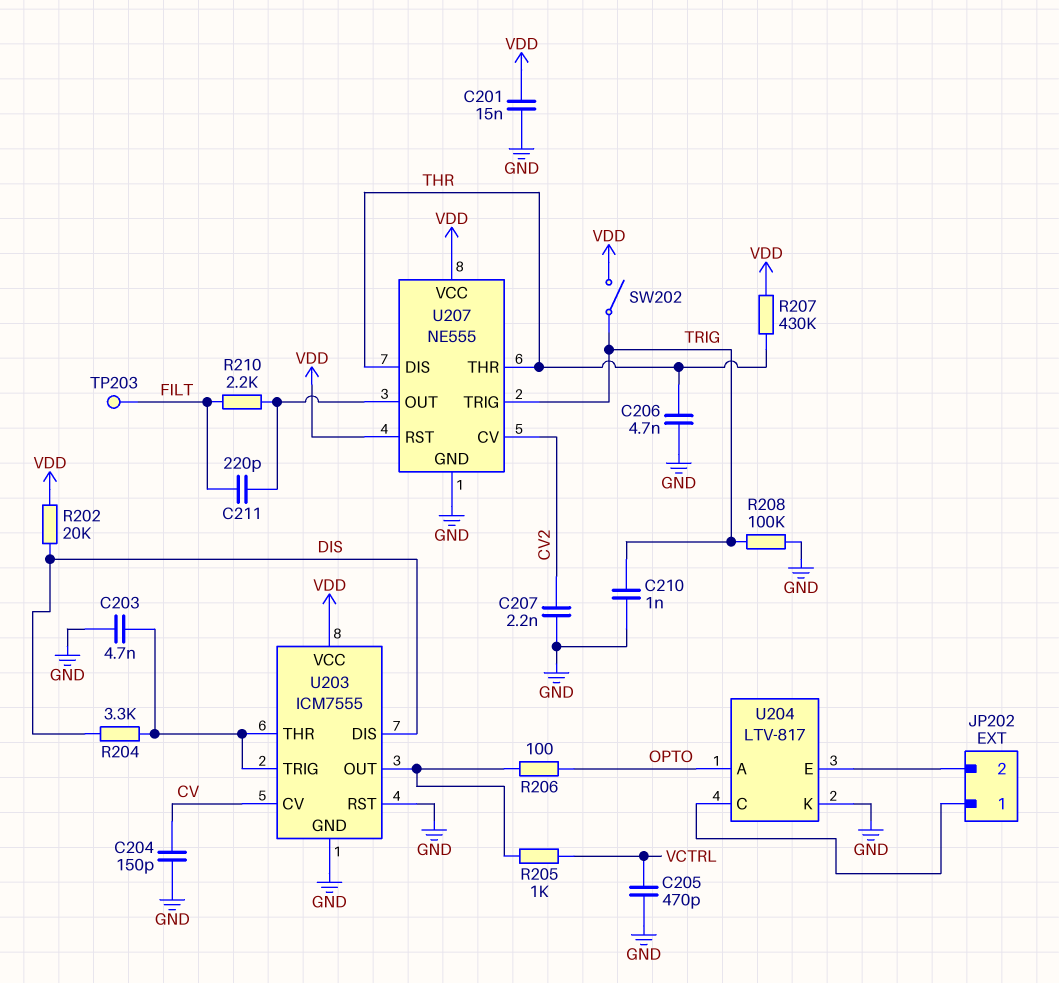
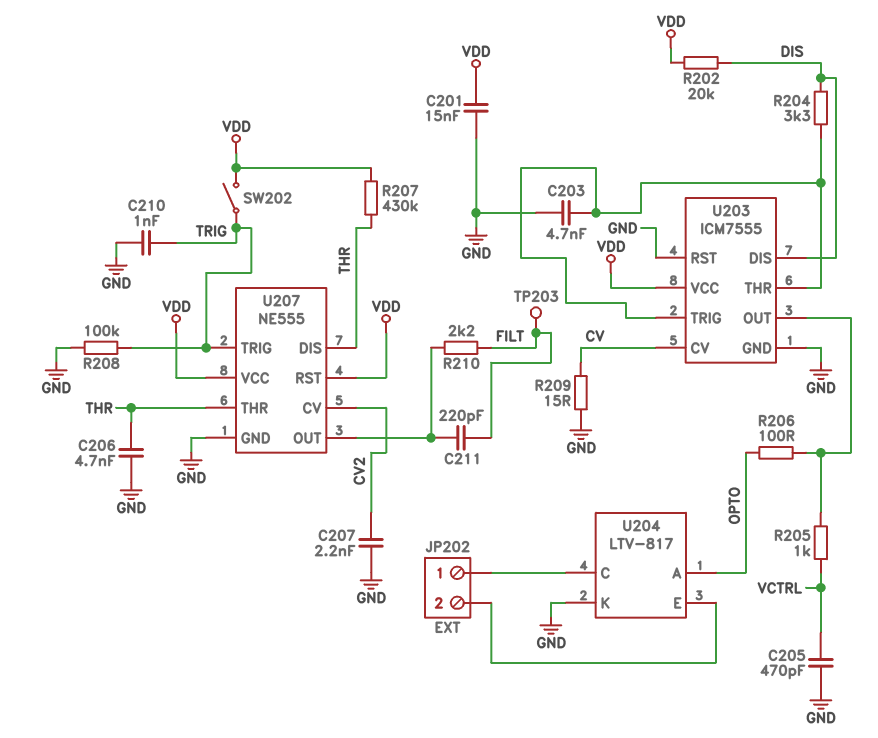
C204: 150pF (CV, GND) -> none
R209: none -> 15 (CV, GND)

